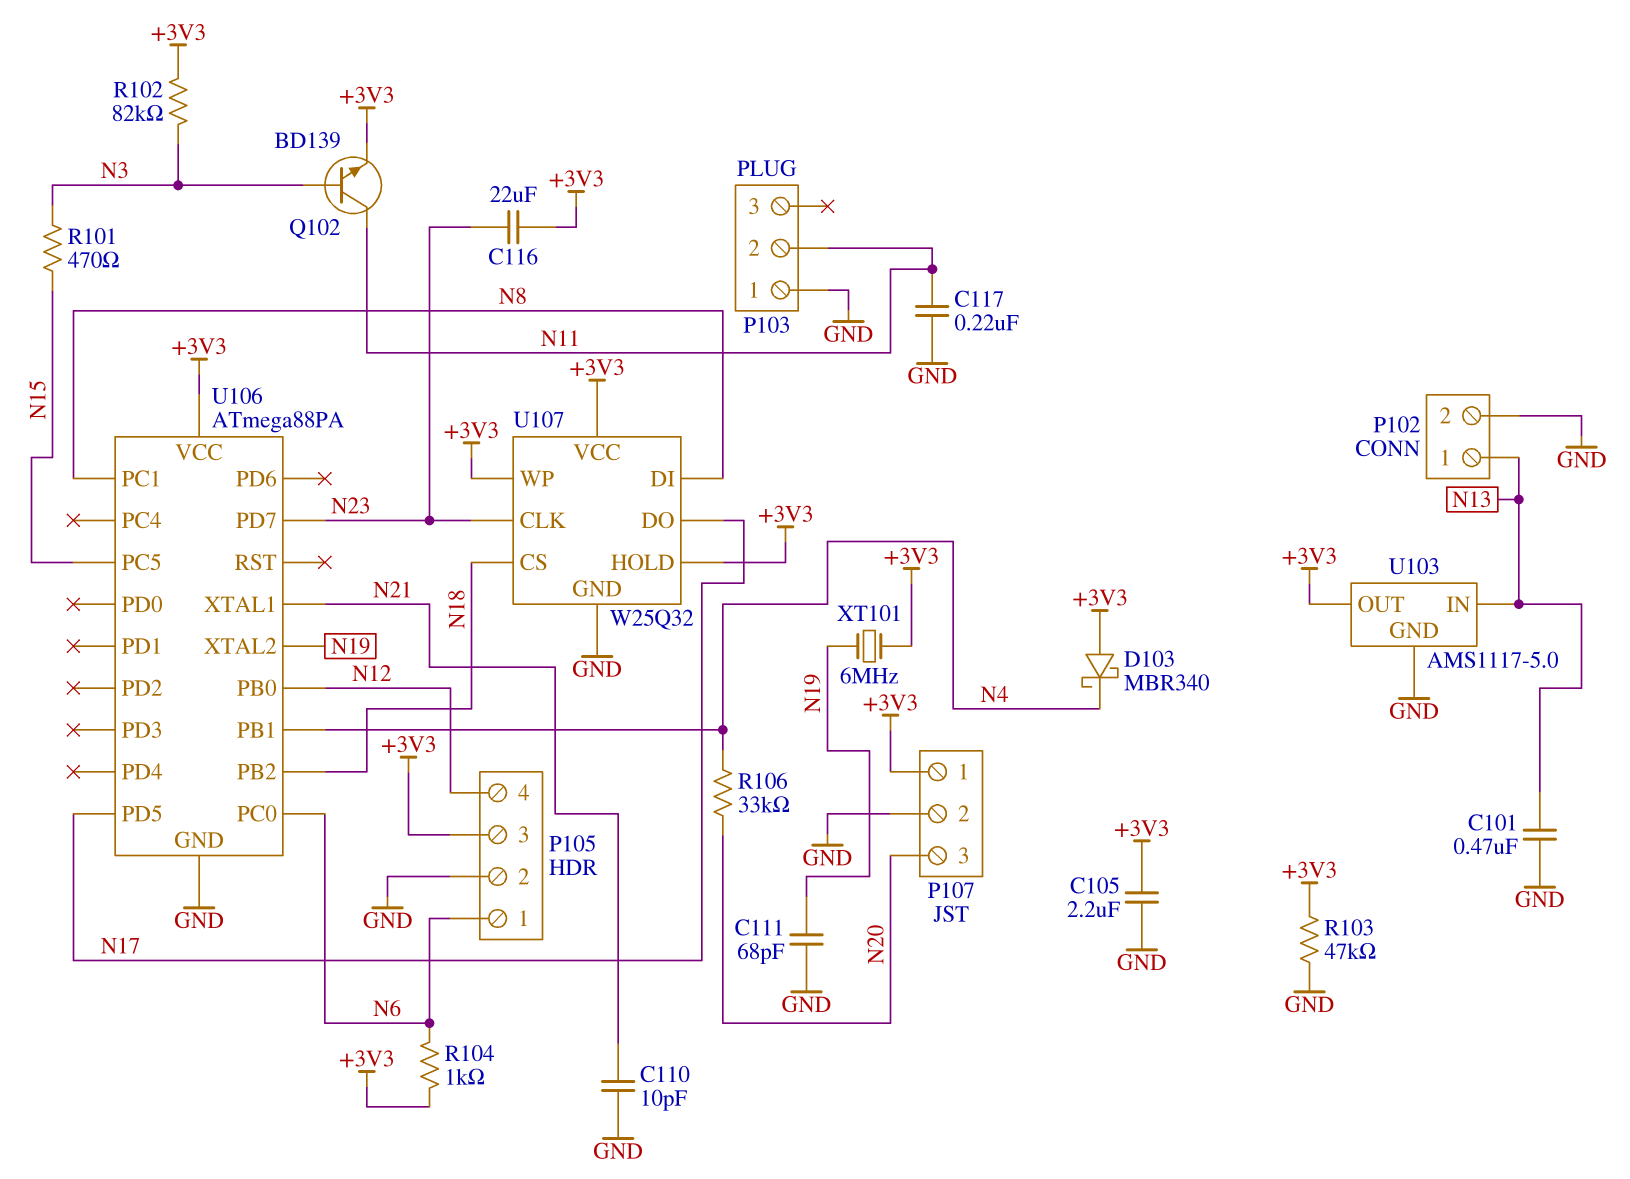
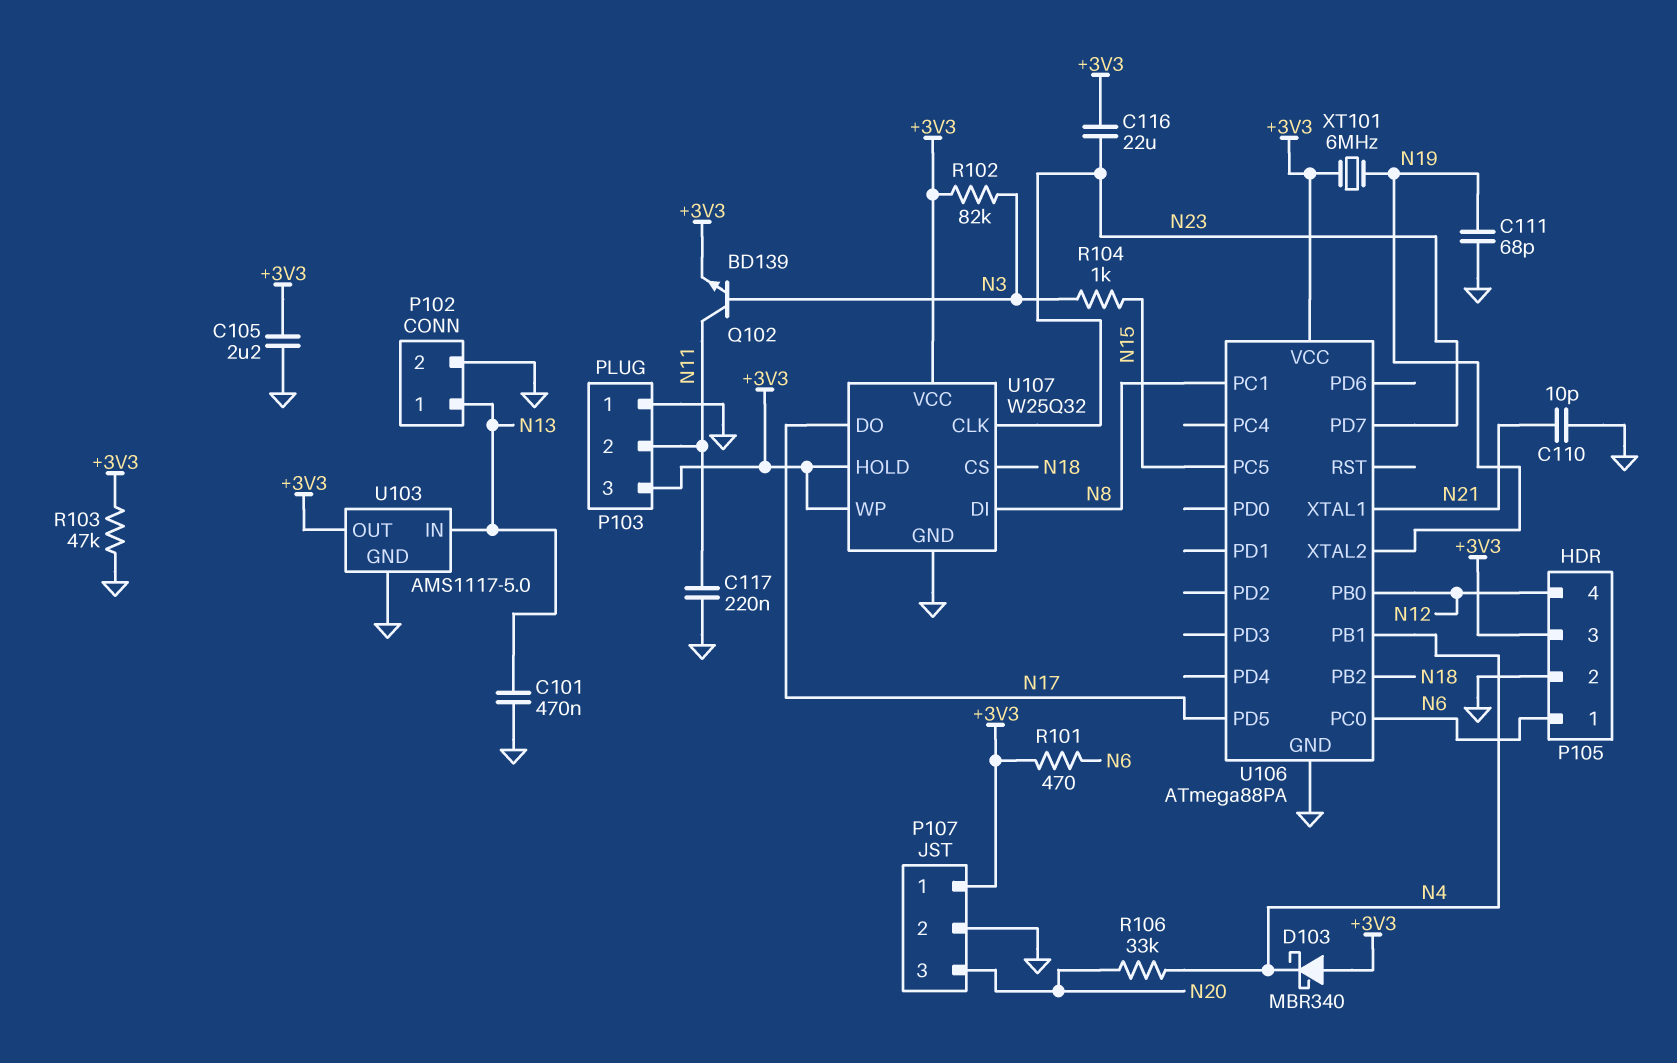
P103 pin 3: none -> +3V3
R101: 470 (N3, N15) -> 470 (+3V3, N6)
R104: 1k (+3V3, N6) -> 1k (N3, N15)

